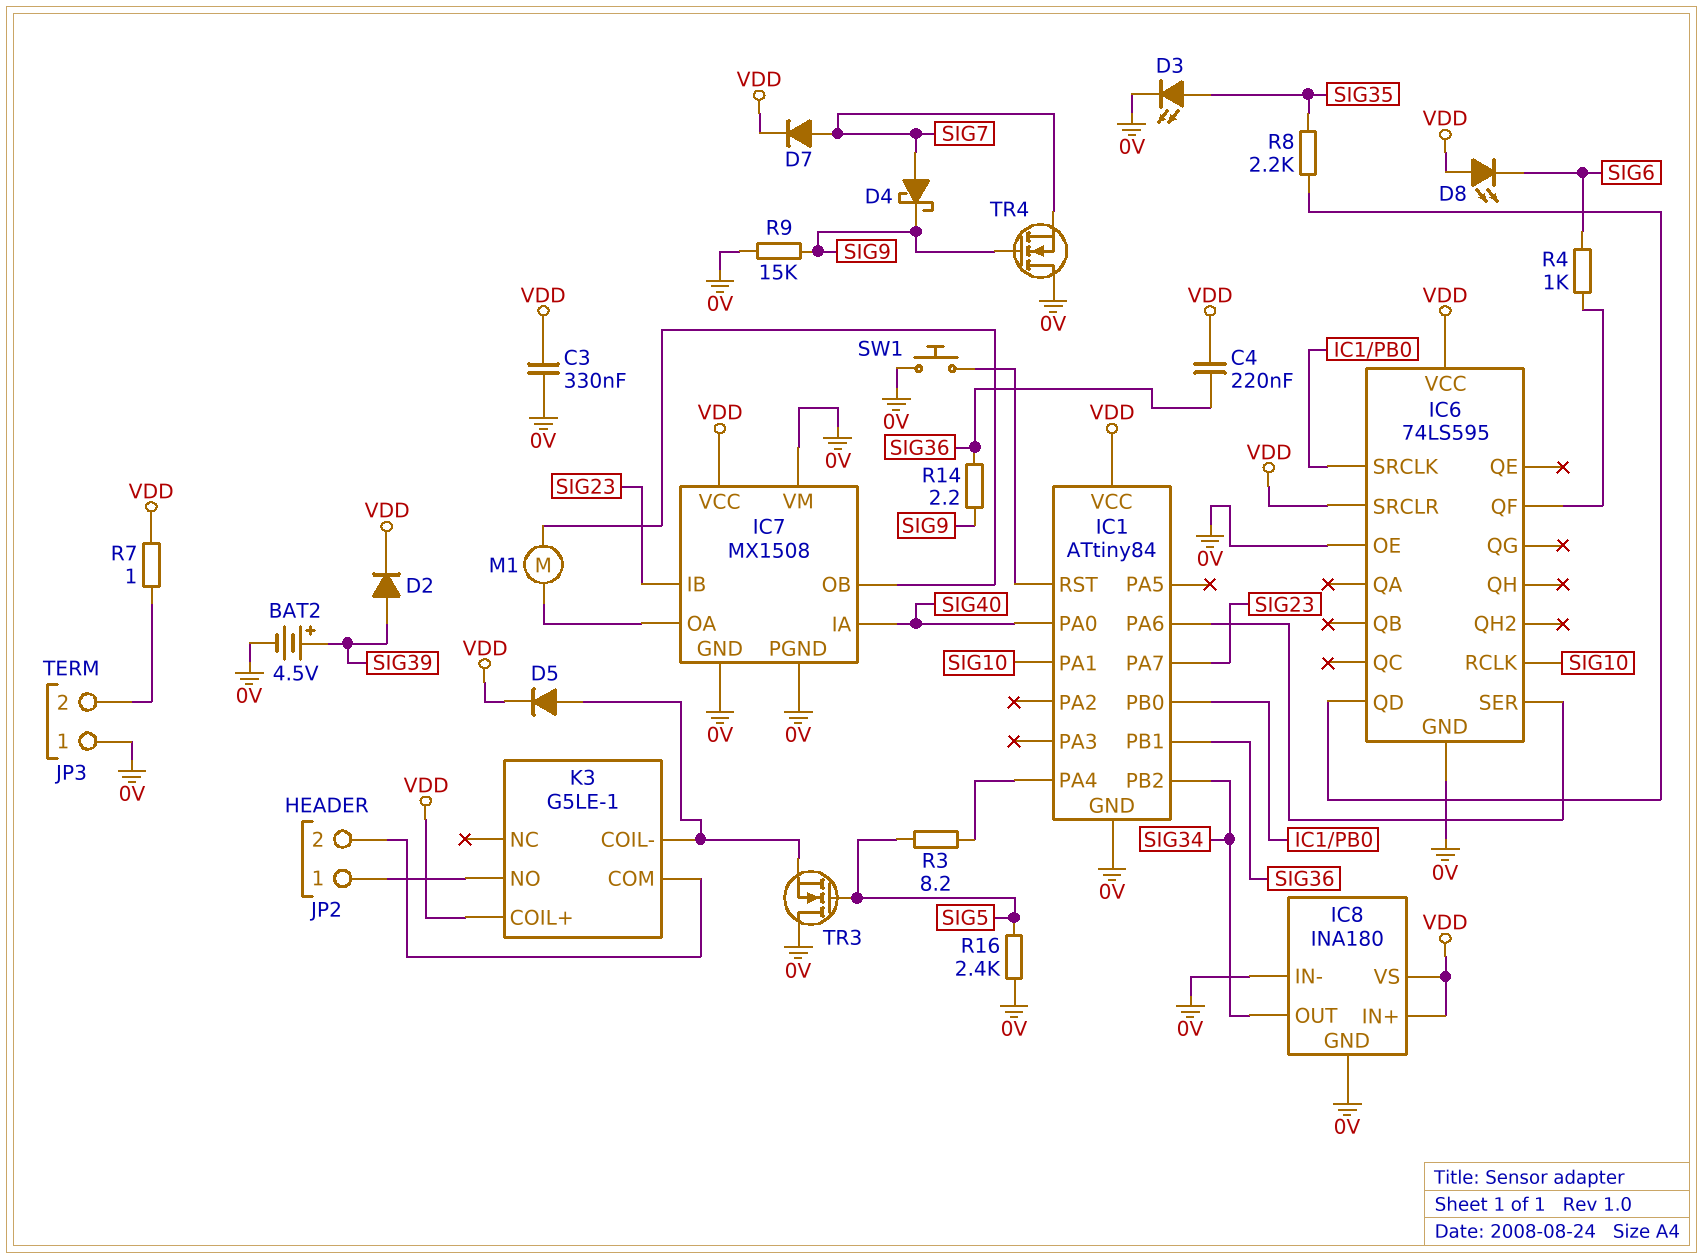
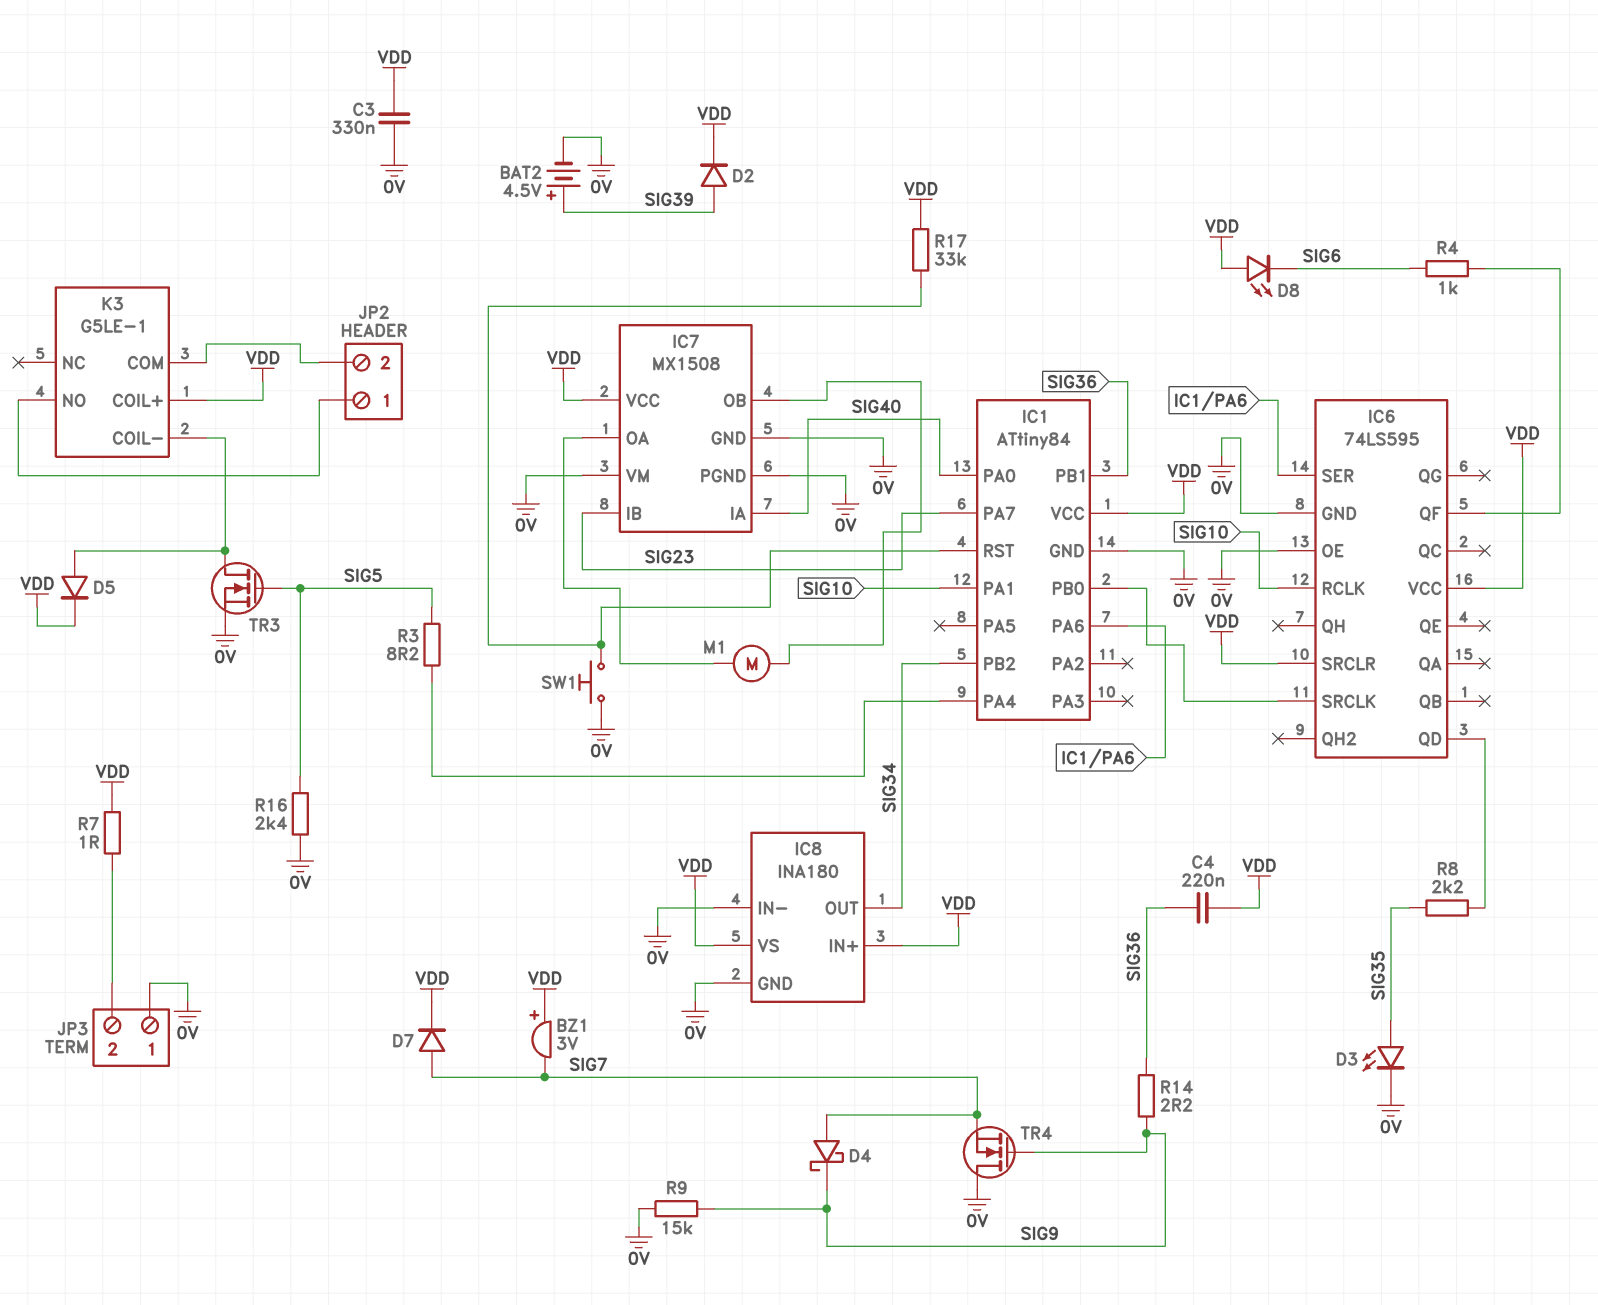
BZ1: none -> buzzer 3V (plus VDD, minus SIG7)
R17: none -> 33k (IC1/RST, VDD)
TR3: NMOS (G SIG5, D 0V, S K3/COIL-) -> NMOS (G SIG5, D K3/COIL-, S 0V)

